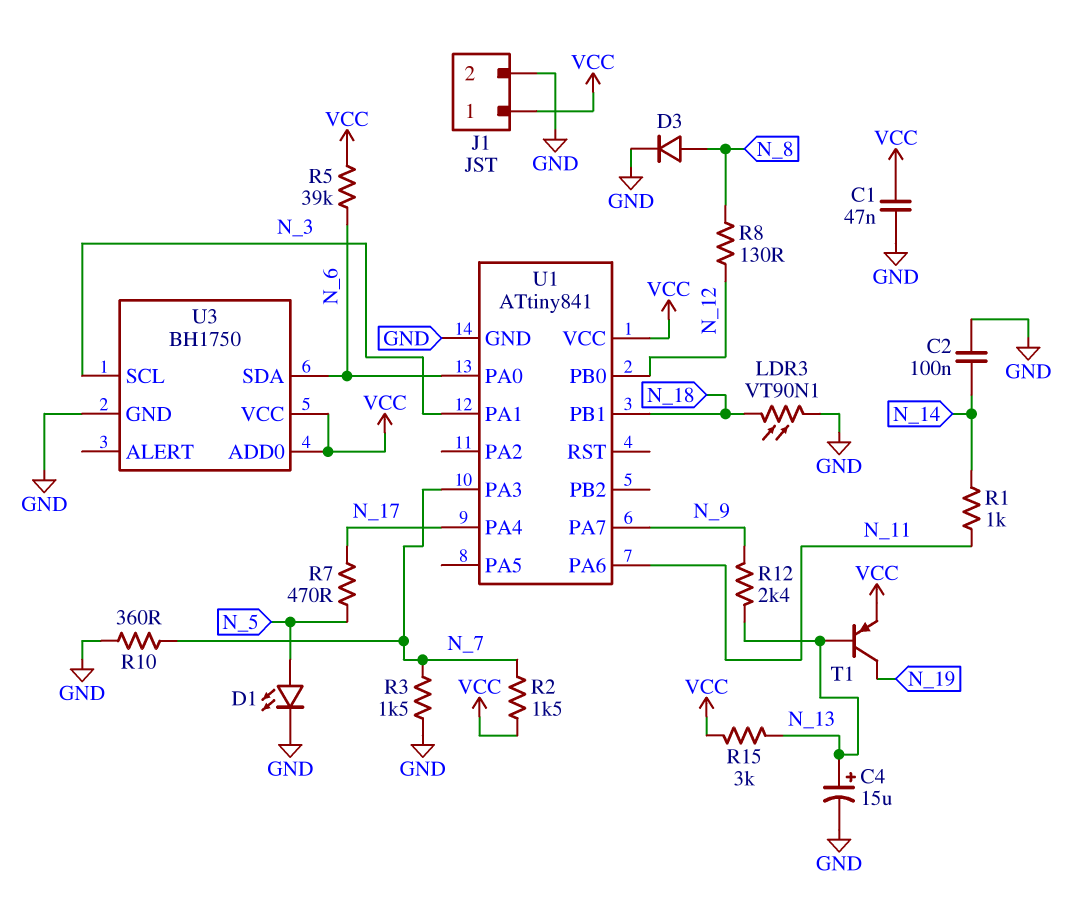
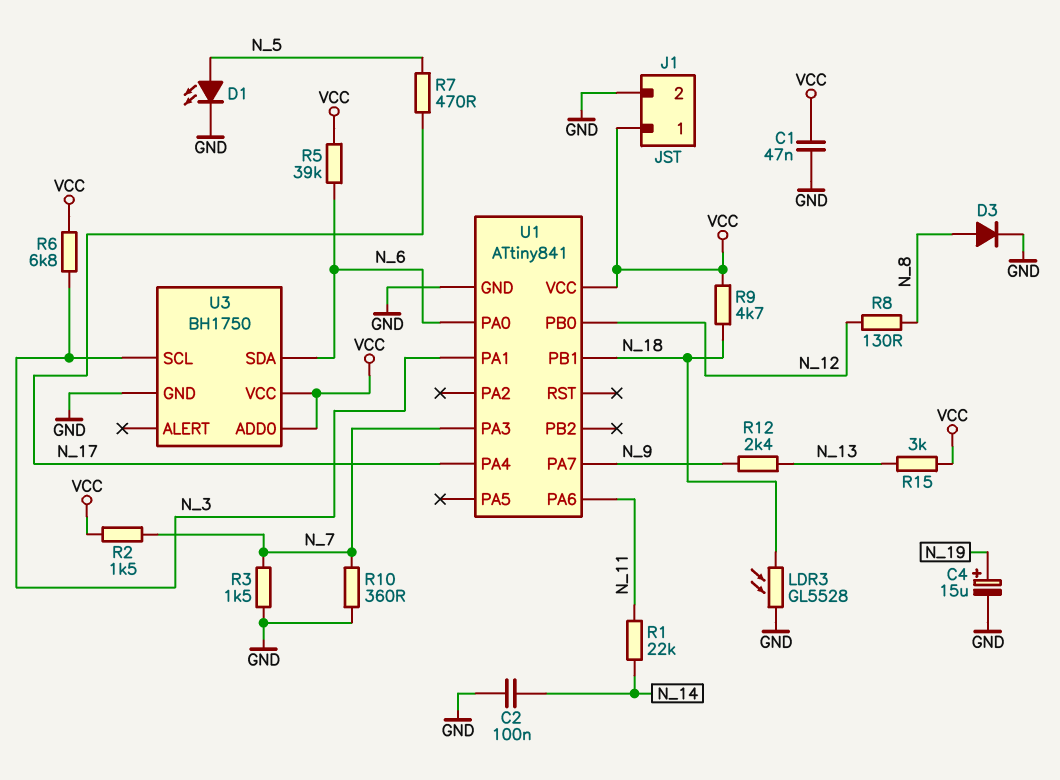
C4: 15uF (plus N_13, minus GND) -> 15uF (plus N_19, minus GND)
LDR3: VT90N1 (GND, N_18) -> GL5528 (GND, N_18)
R1: 1k (N_11, N_14) -> 22k (N_11, N_14)
R6: none -> 6.8k (N_3, VCC)
R9: none -> 4.7k (N_18, VCC)
T1: PNP (B N_13, C N_19, E VCC) -> none

